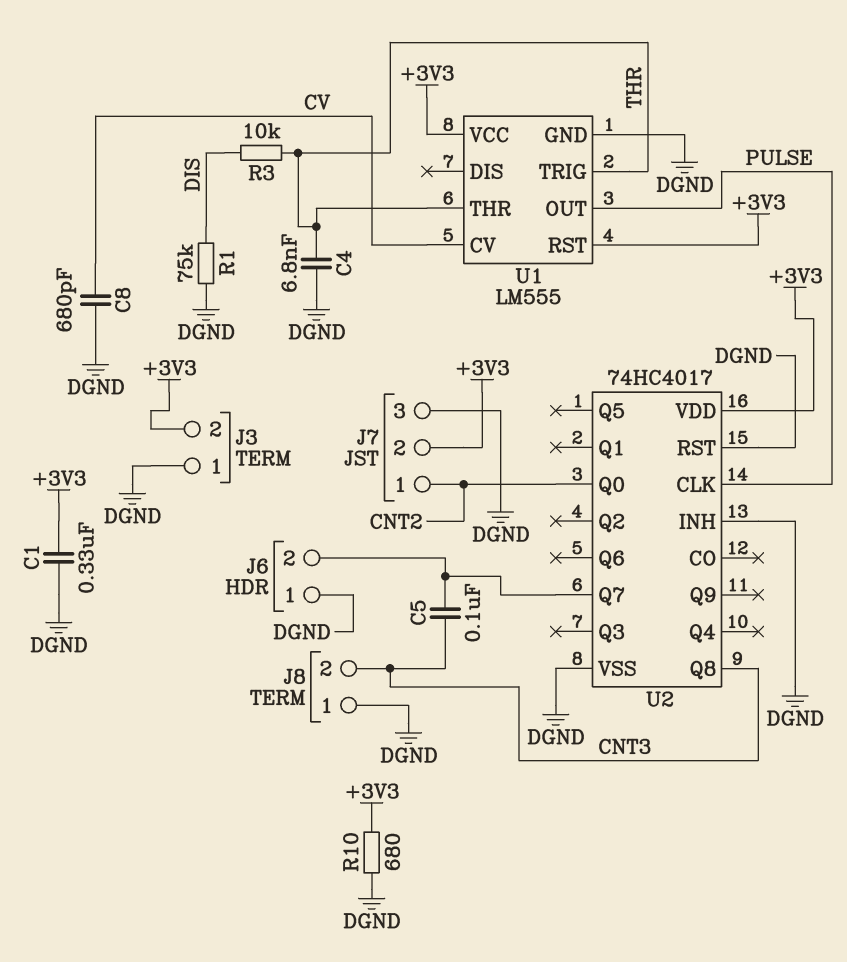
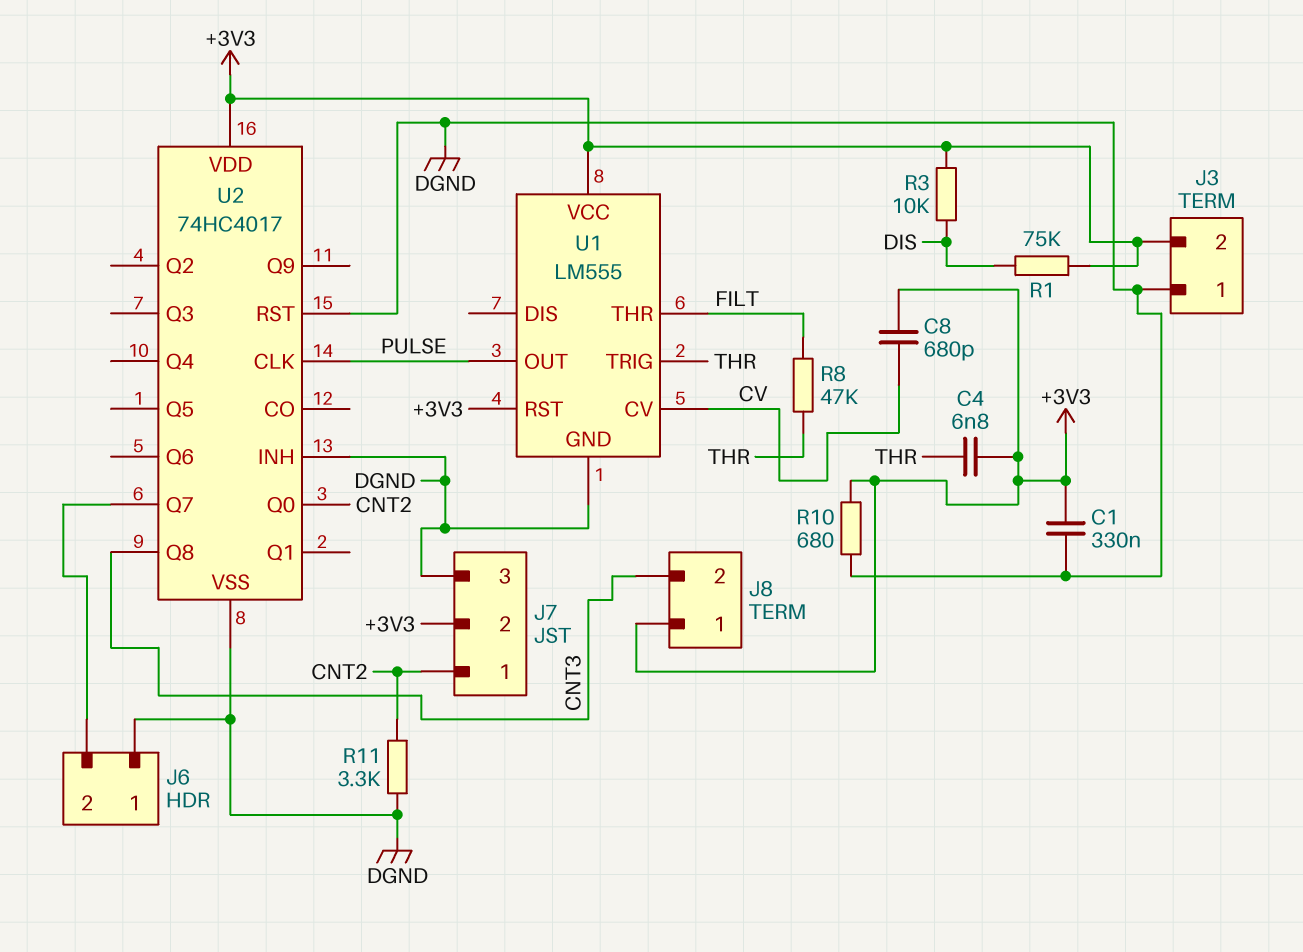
C4: 6.8nF (DGND, THR) -> 6.8nF (+3V3, THR)
C5: 100nF (CNT3, J6/2) -> none
C8: 680pF (CV, DGND) -> 680pF (+3V3, CV)
J8 pin 1: DGND -> +3V3
R1: 75k (DGND, DIS) -> 75k (+3V3, DIS)
R3: 10k (DIS, THR) -> 10k (+3V3, DIS)
R8: none -> 47k (FILT, THR)
R11: none -> 3.3k (CNT2, DGND)
U1 pin THR: THR -> FILT

